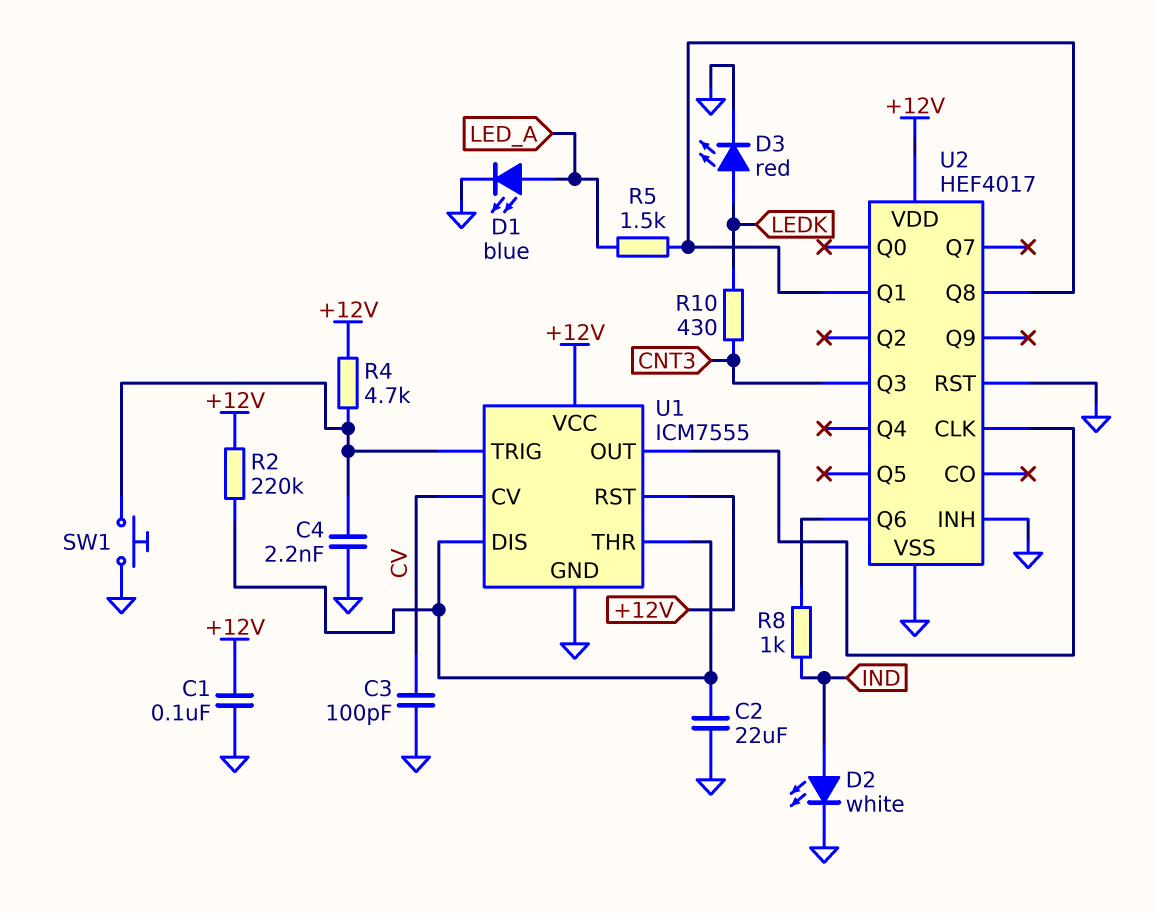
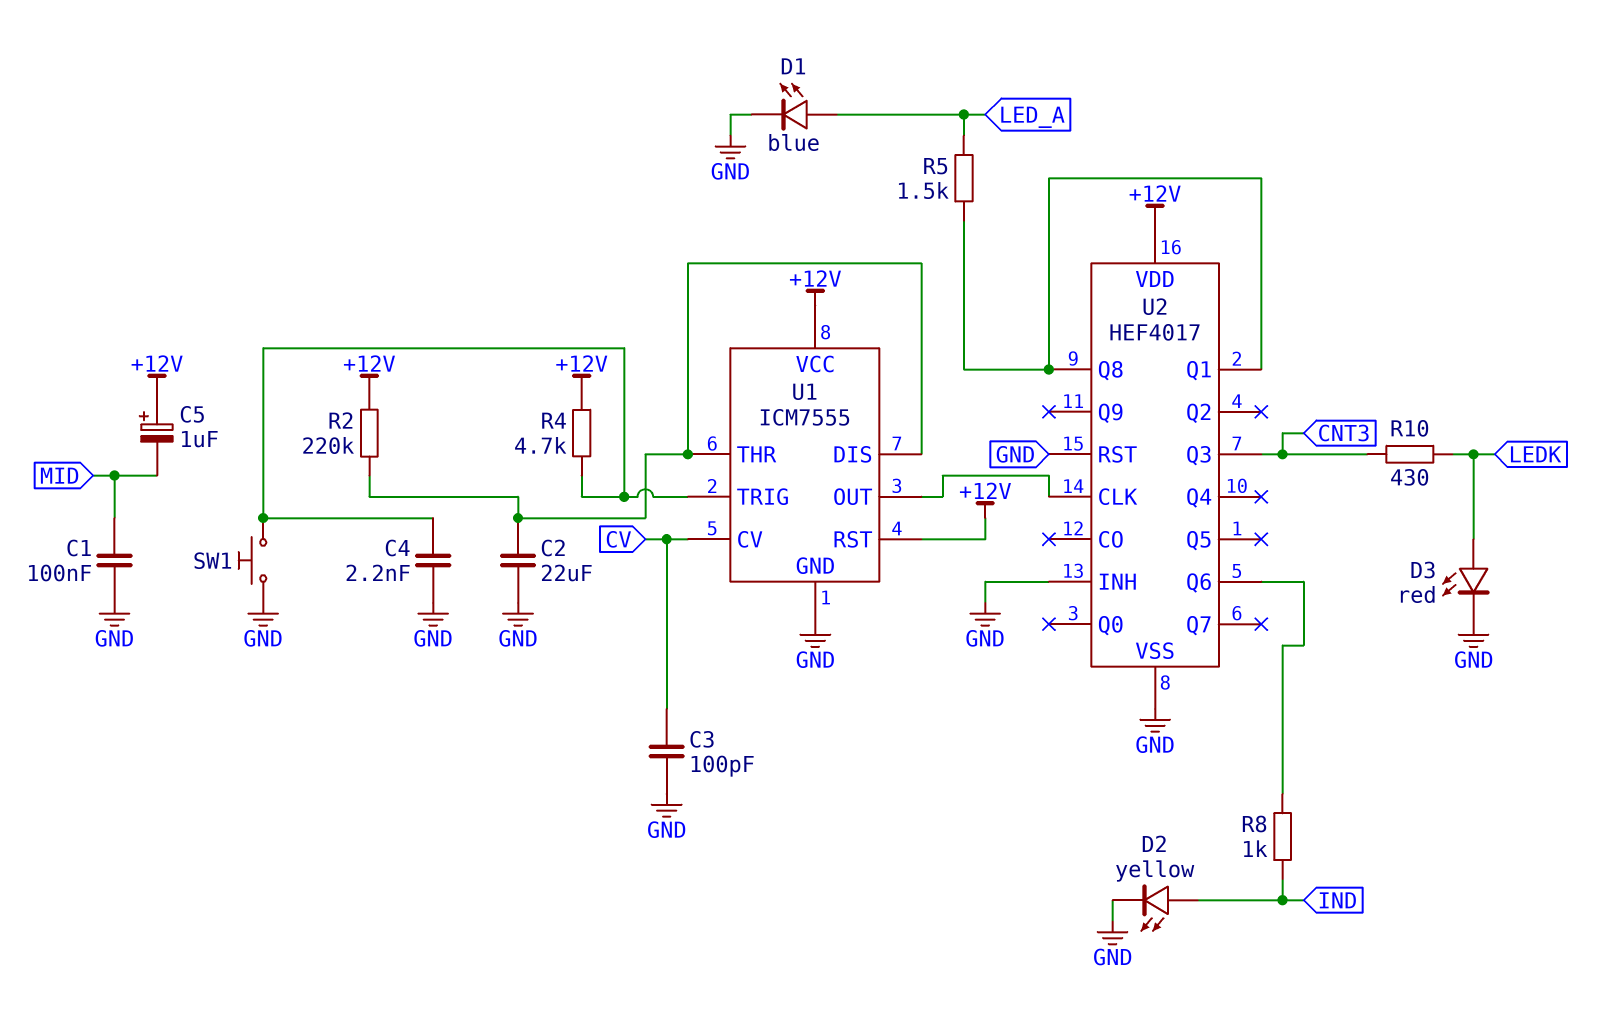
C1: 100nF (+12V, GND) -> 100nF (GND, MID)
C5: none -> 1uF (plus +12V, minus MID)
D2: LED white (A IND, K GND) -> LED yellow (A IND, K GND)

